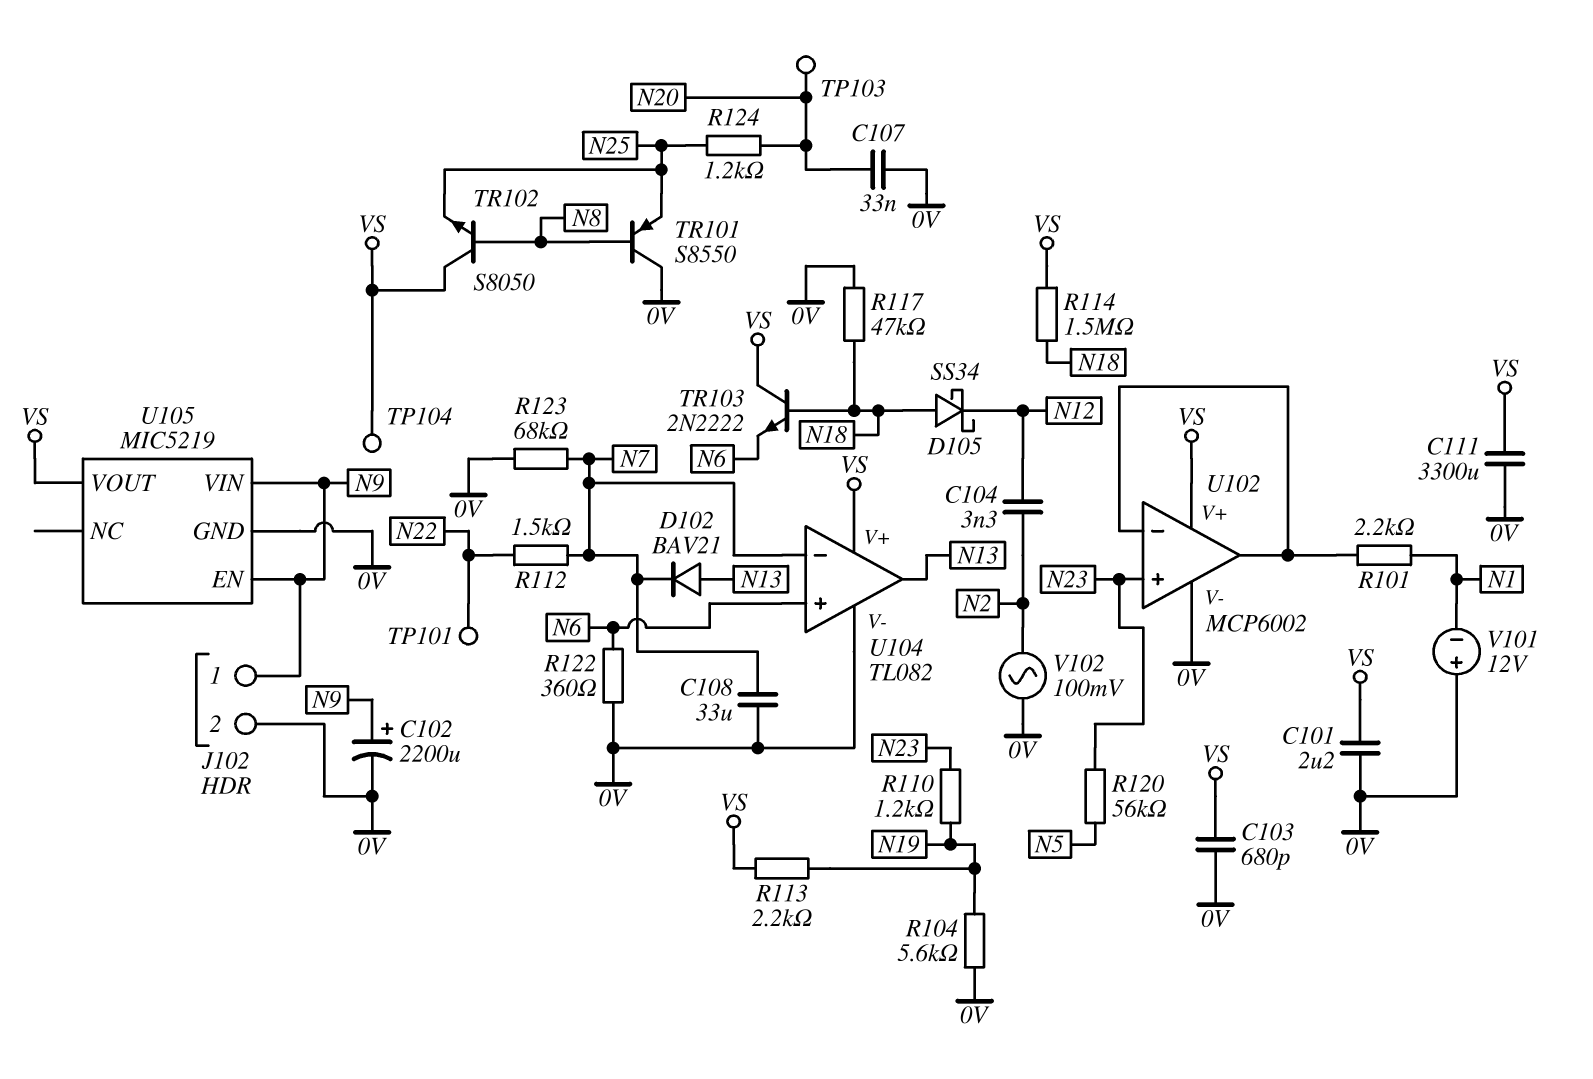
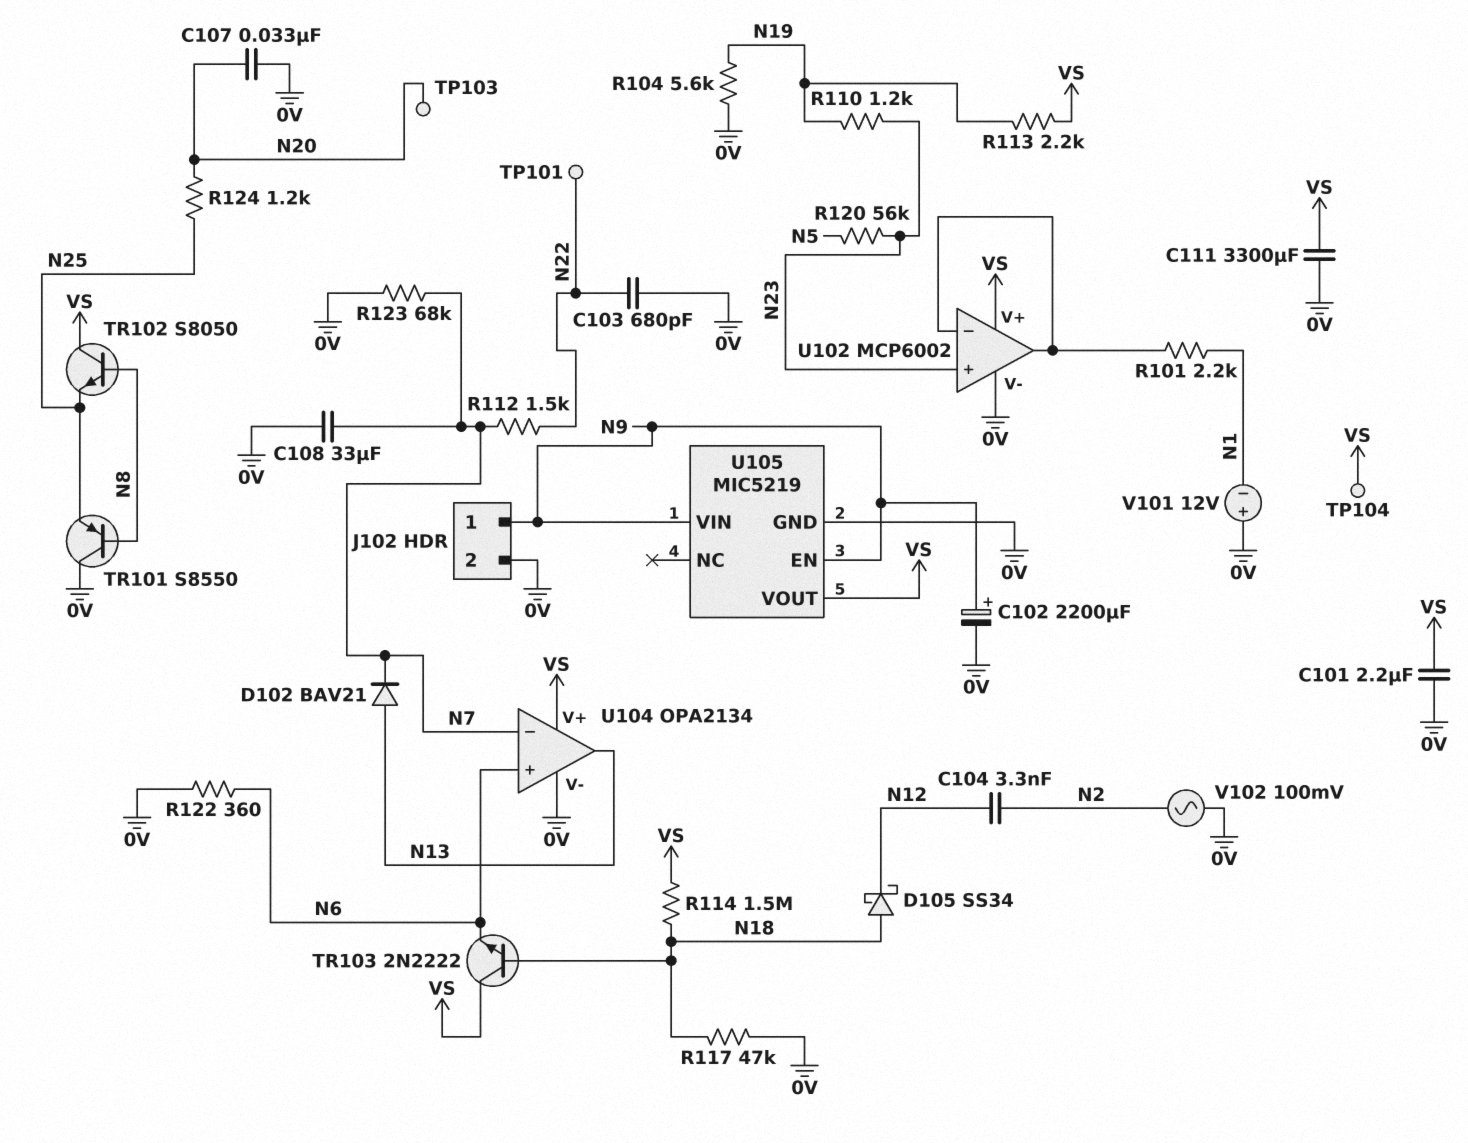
C103: 680pF (0V, VS) -> 680pF (0V, N22)
U104: TL082 -> OPA2134

